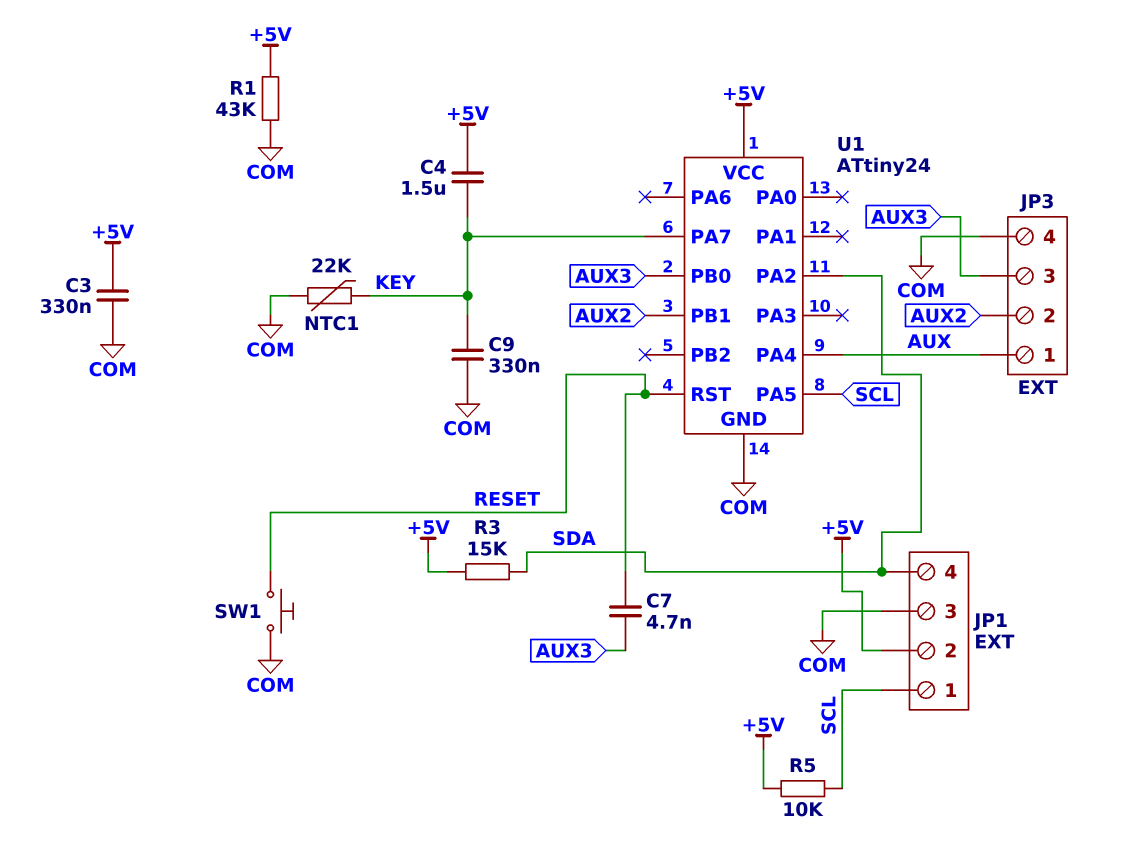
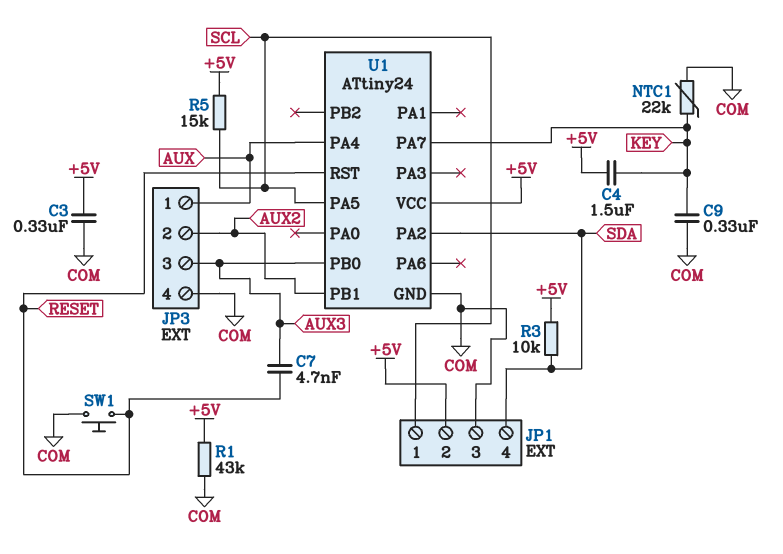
R3: 15k (+5V, SDA) -> 10k (+5V, SDA)
R5: 10k (+5V, SCL) -> 15k (+5V, SCL)

